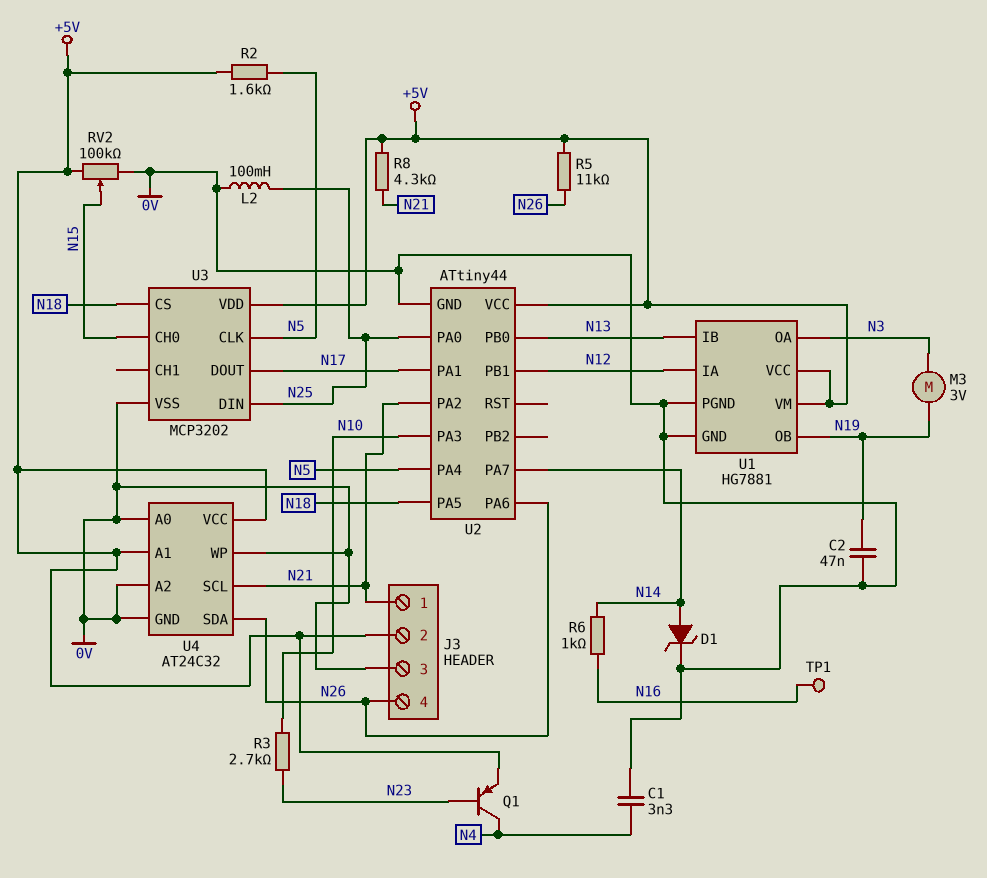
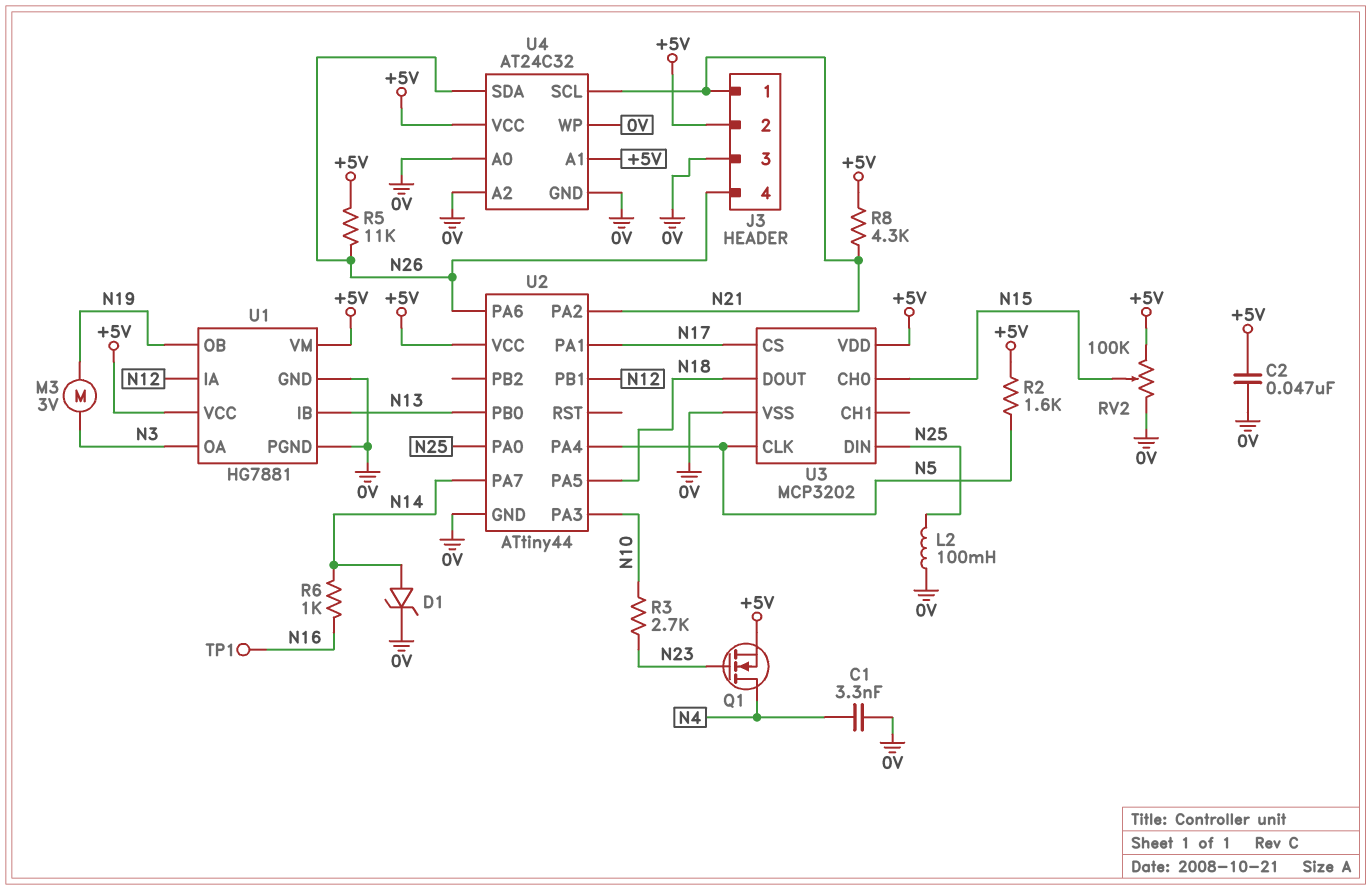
C2: 47nF (0V, N19) -> 47nF (+5V, 0V)
Q1: PNP (B N23, C N4, E +5V) -> NMOS (G N23, D N4, S +5V)
U3 pin CS: N18 -> N17
U3 pin DOUT: N17 -> N18

